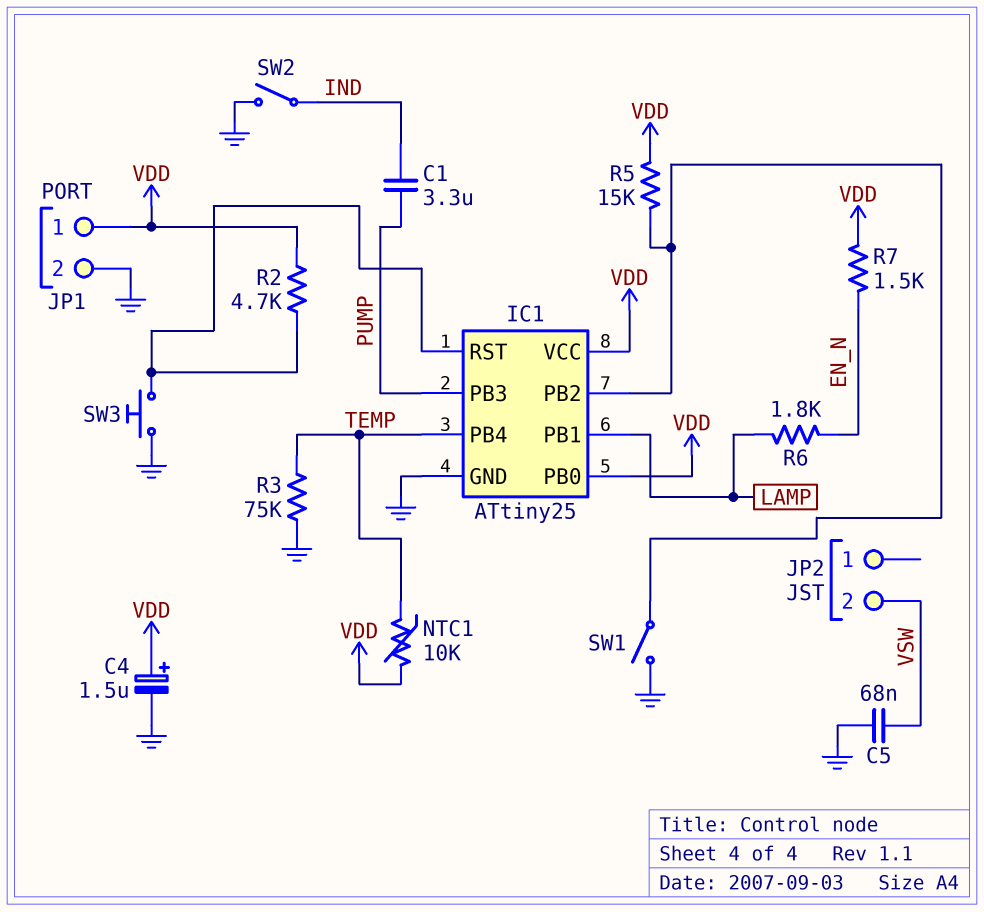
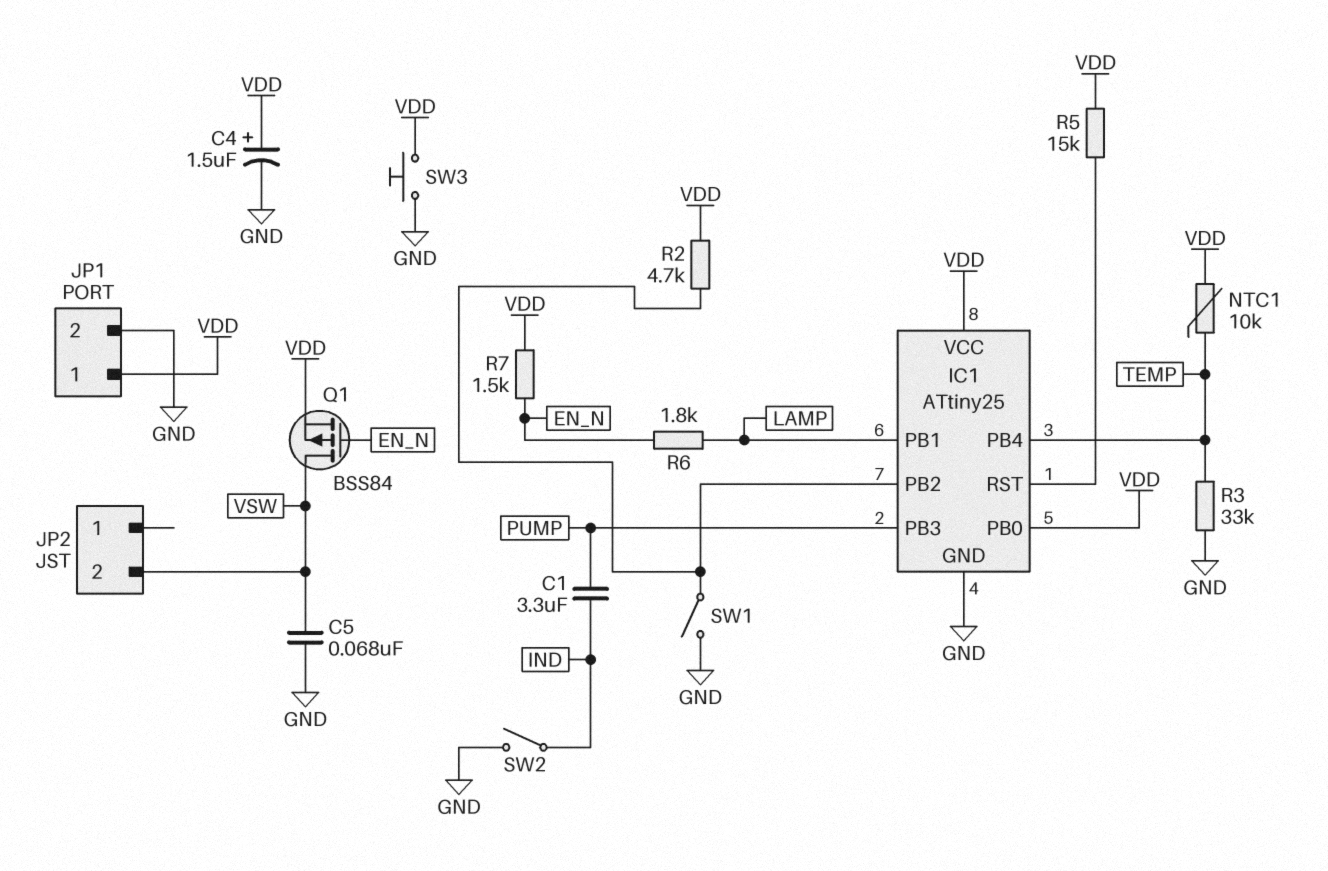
Q1: none -> PMOS BSS84 (G EN_N, D VSW, S VDD)
R2: 4.7k (IC1/RST, VDD) -> 4.7k (IC1/PB2, VDD)
R3: 75k (GND, TEMP) -> 33k (GND, TEMP)
R5: 15k (IC1/PB2, VDD) -> 15k (IC1/RST, VDD)
SW3: button (GND, IC1/RST) -> button (GND, VDD)

